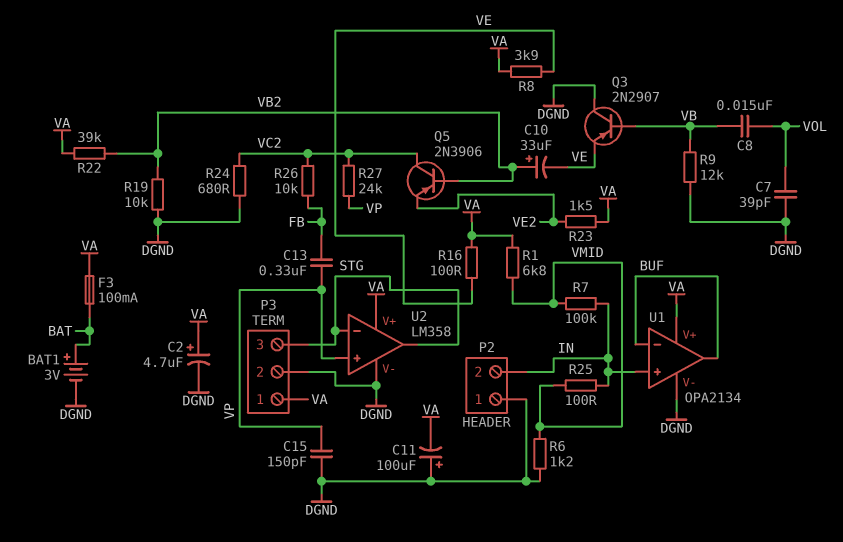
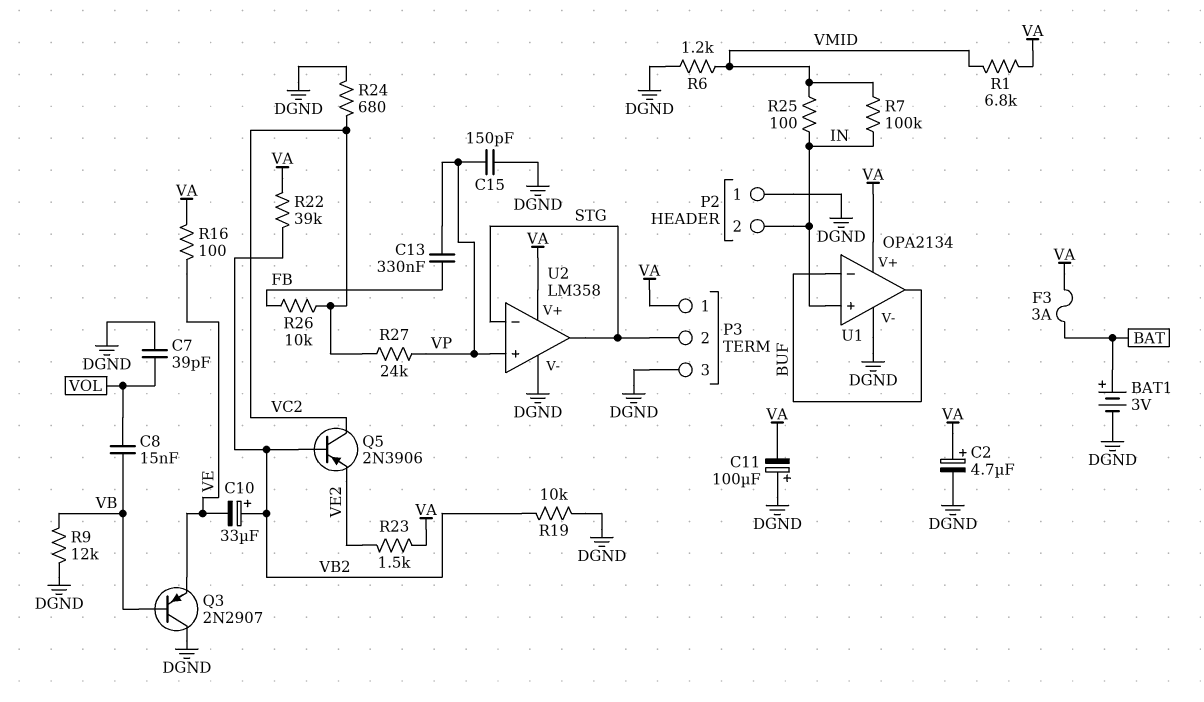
F3: 100mA (BAT, VA) -> 3A (BAT, VA)
P3 pin 2: DGND -> STG
P3 pin 3: STG -> DGND
R8: 3.9k (VA, VE) -> none

